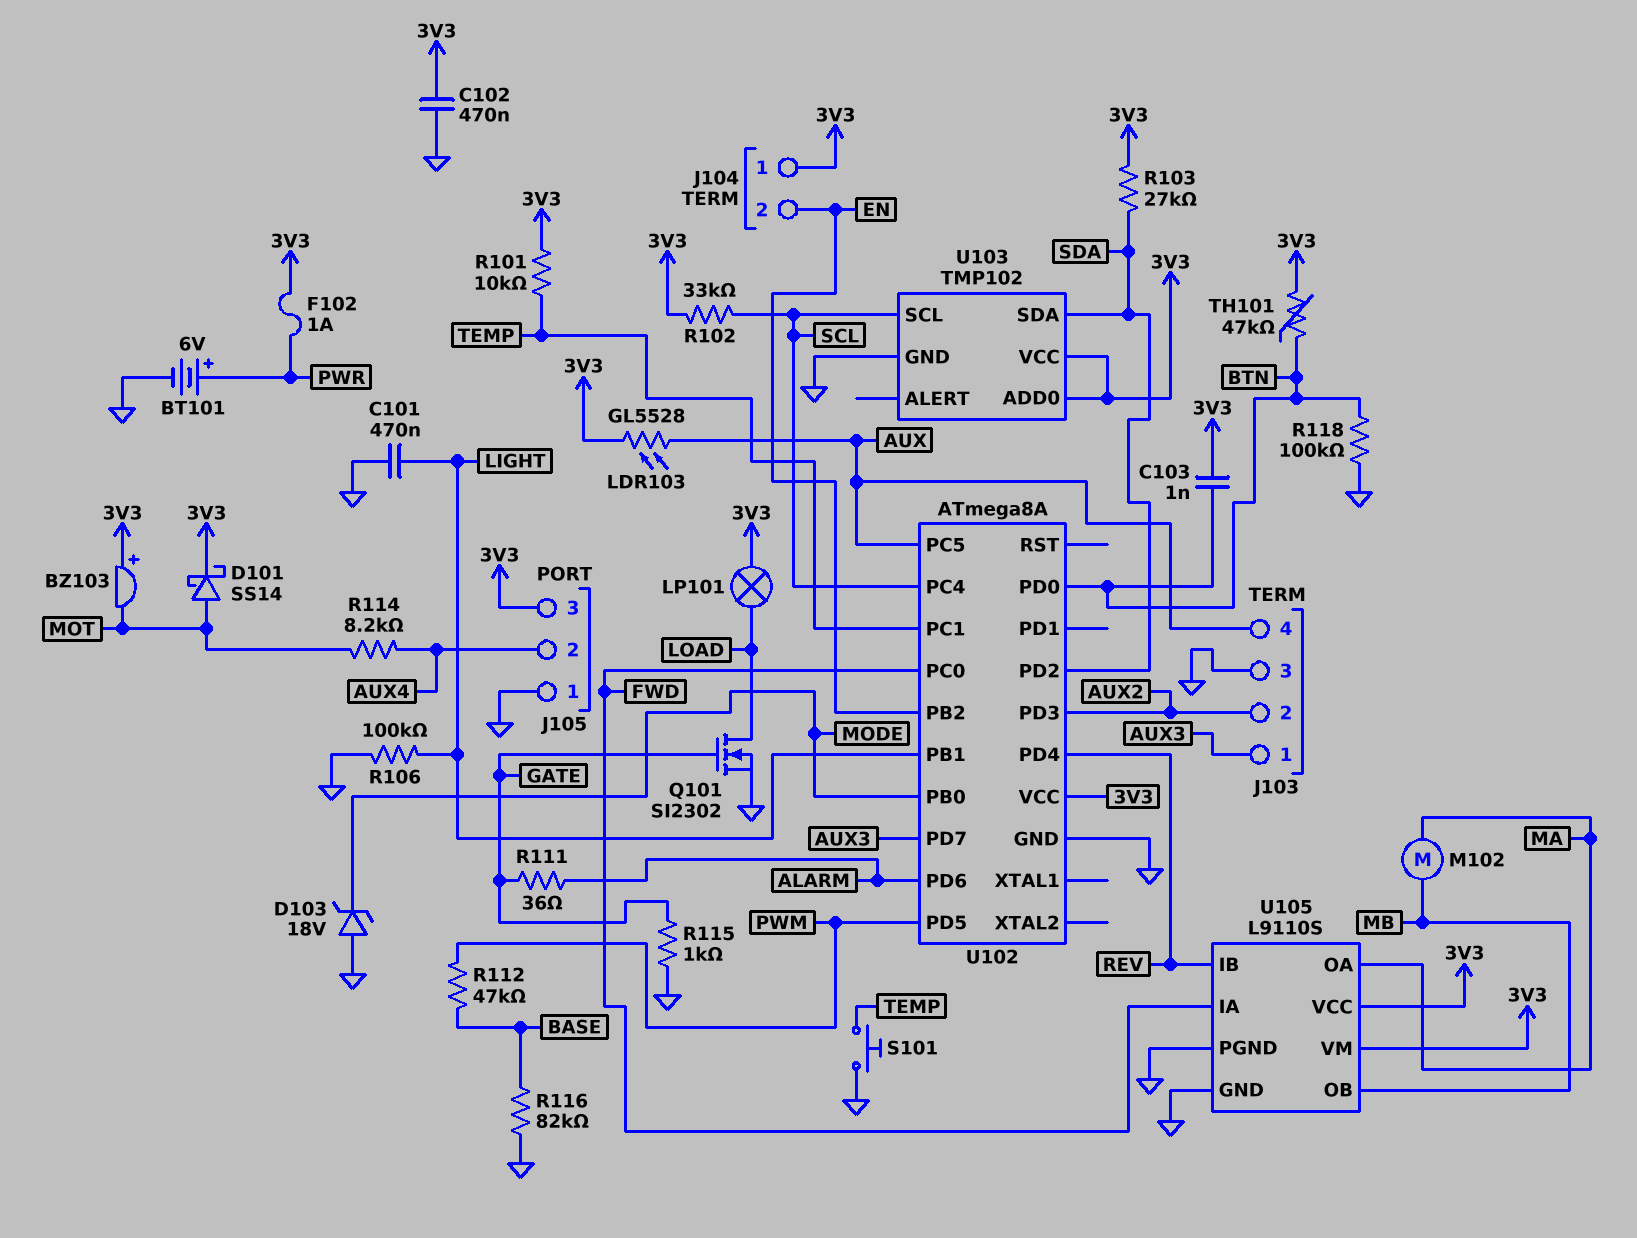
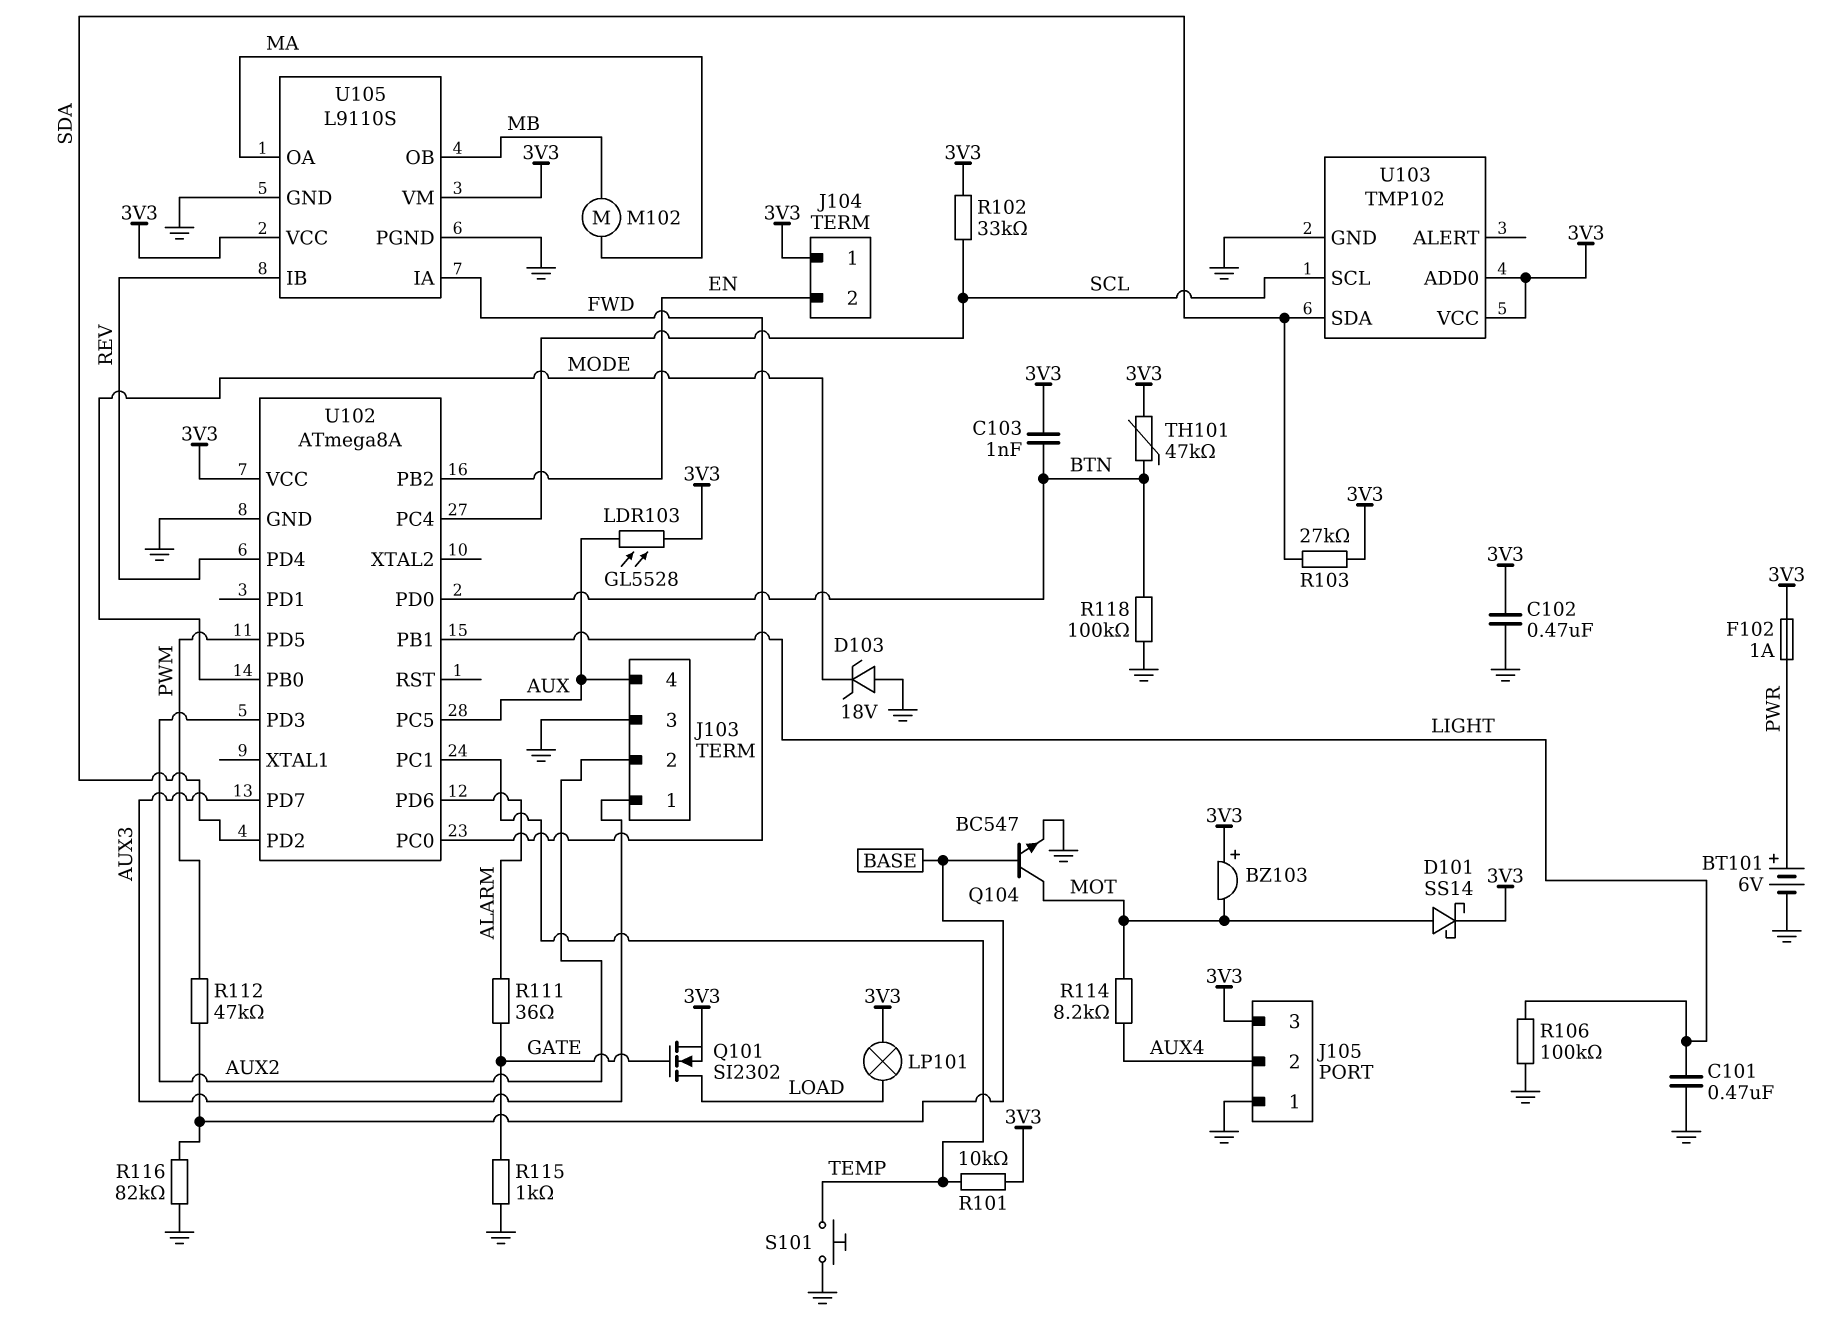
Q101: NMOS SI2302 (G GATE, D LOAD, S GND) -> NMOS SI2302 (G GATE, D LOAD, S 3V3)
Q104: none -> NPN BC547 (B BASE, C MOT, E GND)

